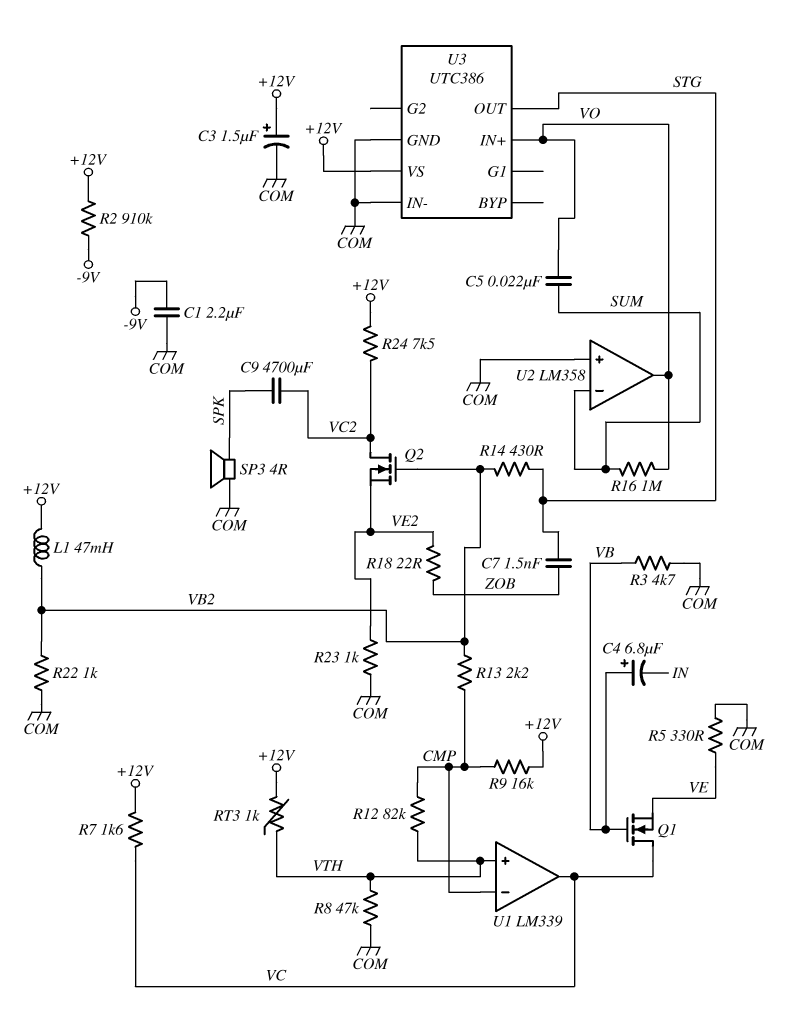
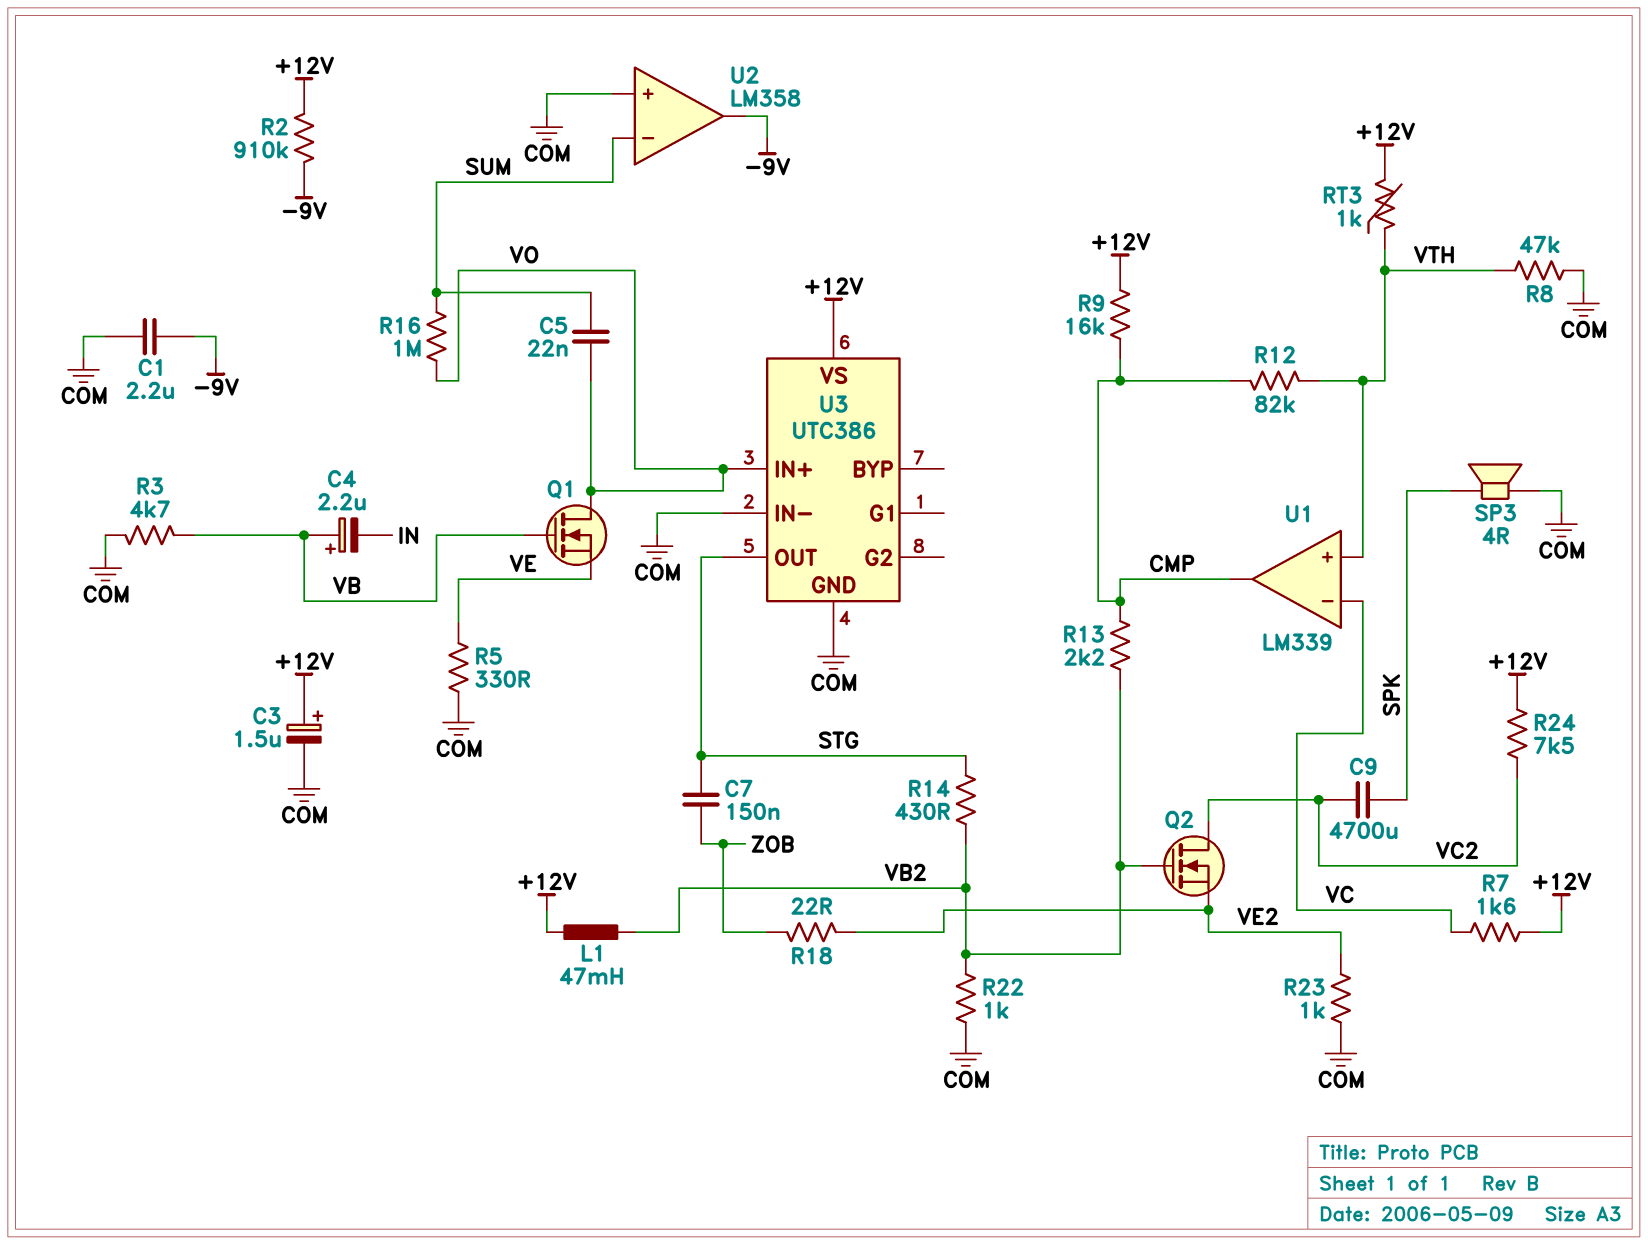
C4: 6.8uF (plus VB, minus IN) -> 2.2uF (plus VB, minus IN)
C7: 1.5nF (STG, ZOB) -> 150nF (STG, ZOB)
Q1: NMOS (G VB, D VC, S VE) -> NMOS (G VB, D VO, S VE)
U1 pin in-: CMP -> VC
U1 pin out: VC -> CMP
U2 pin out: VO -> -9V

